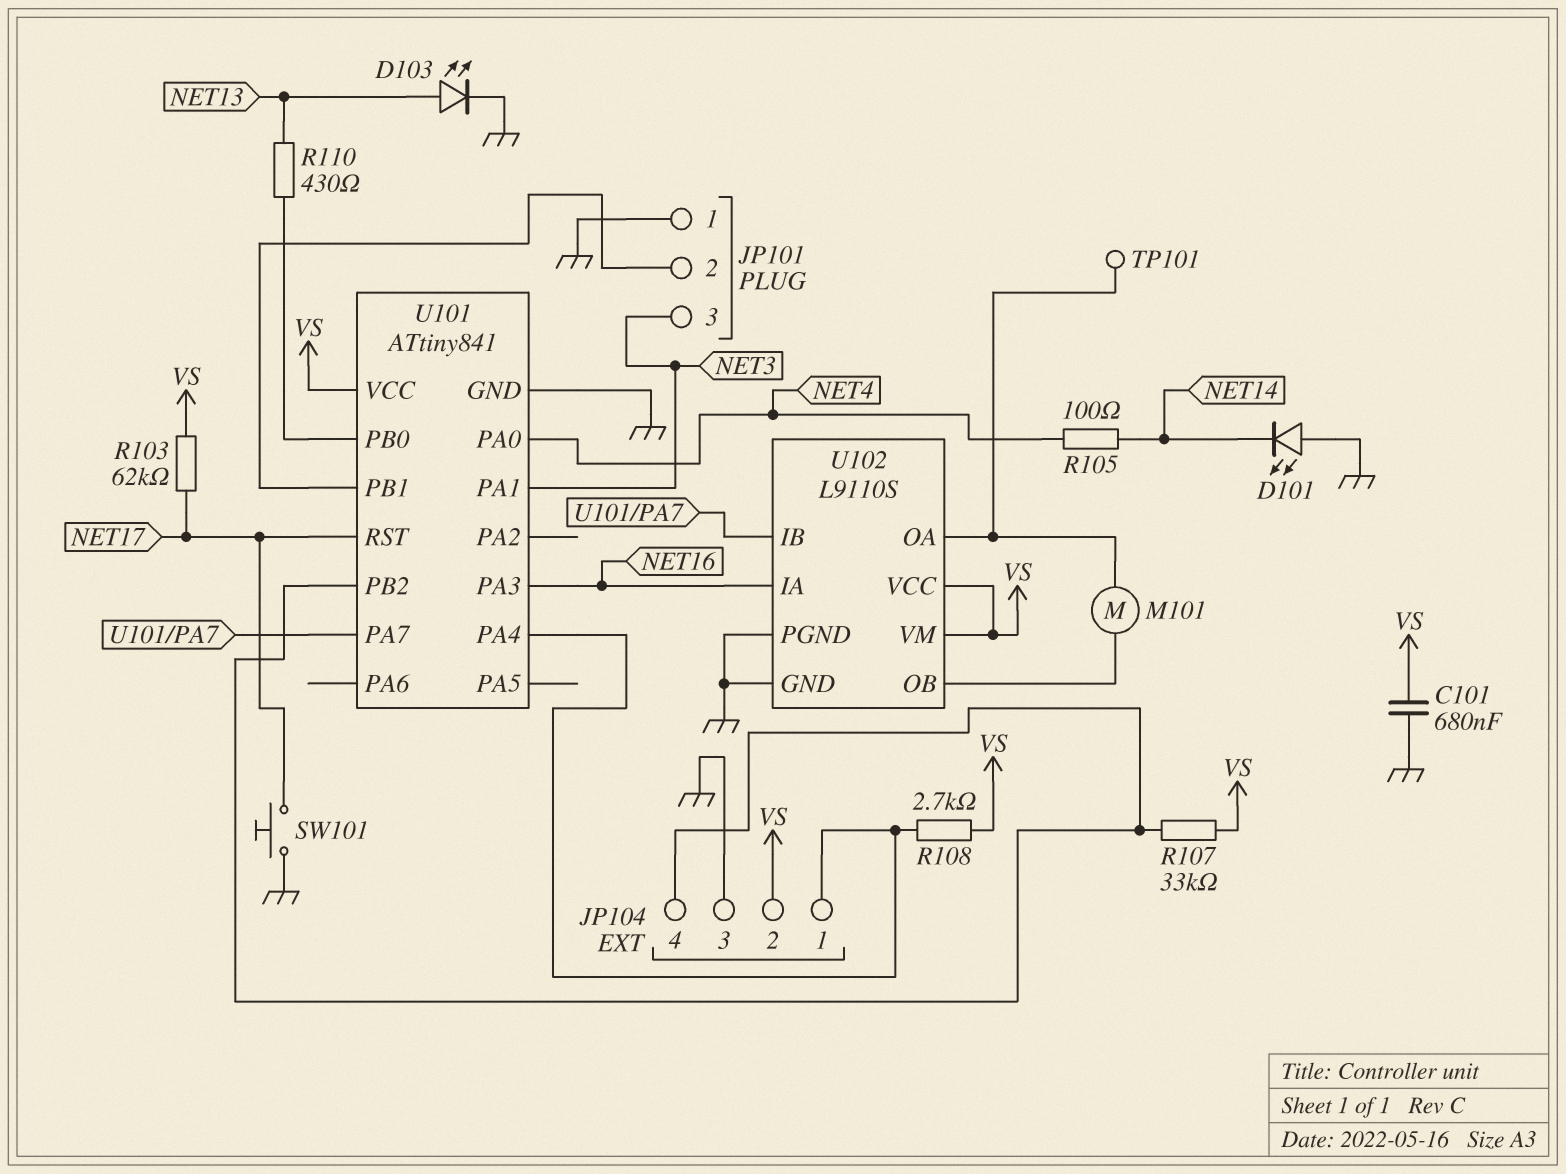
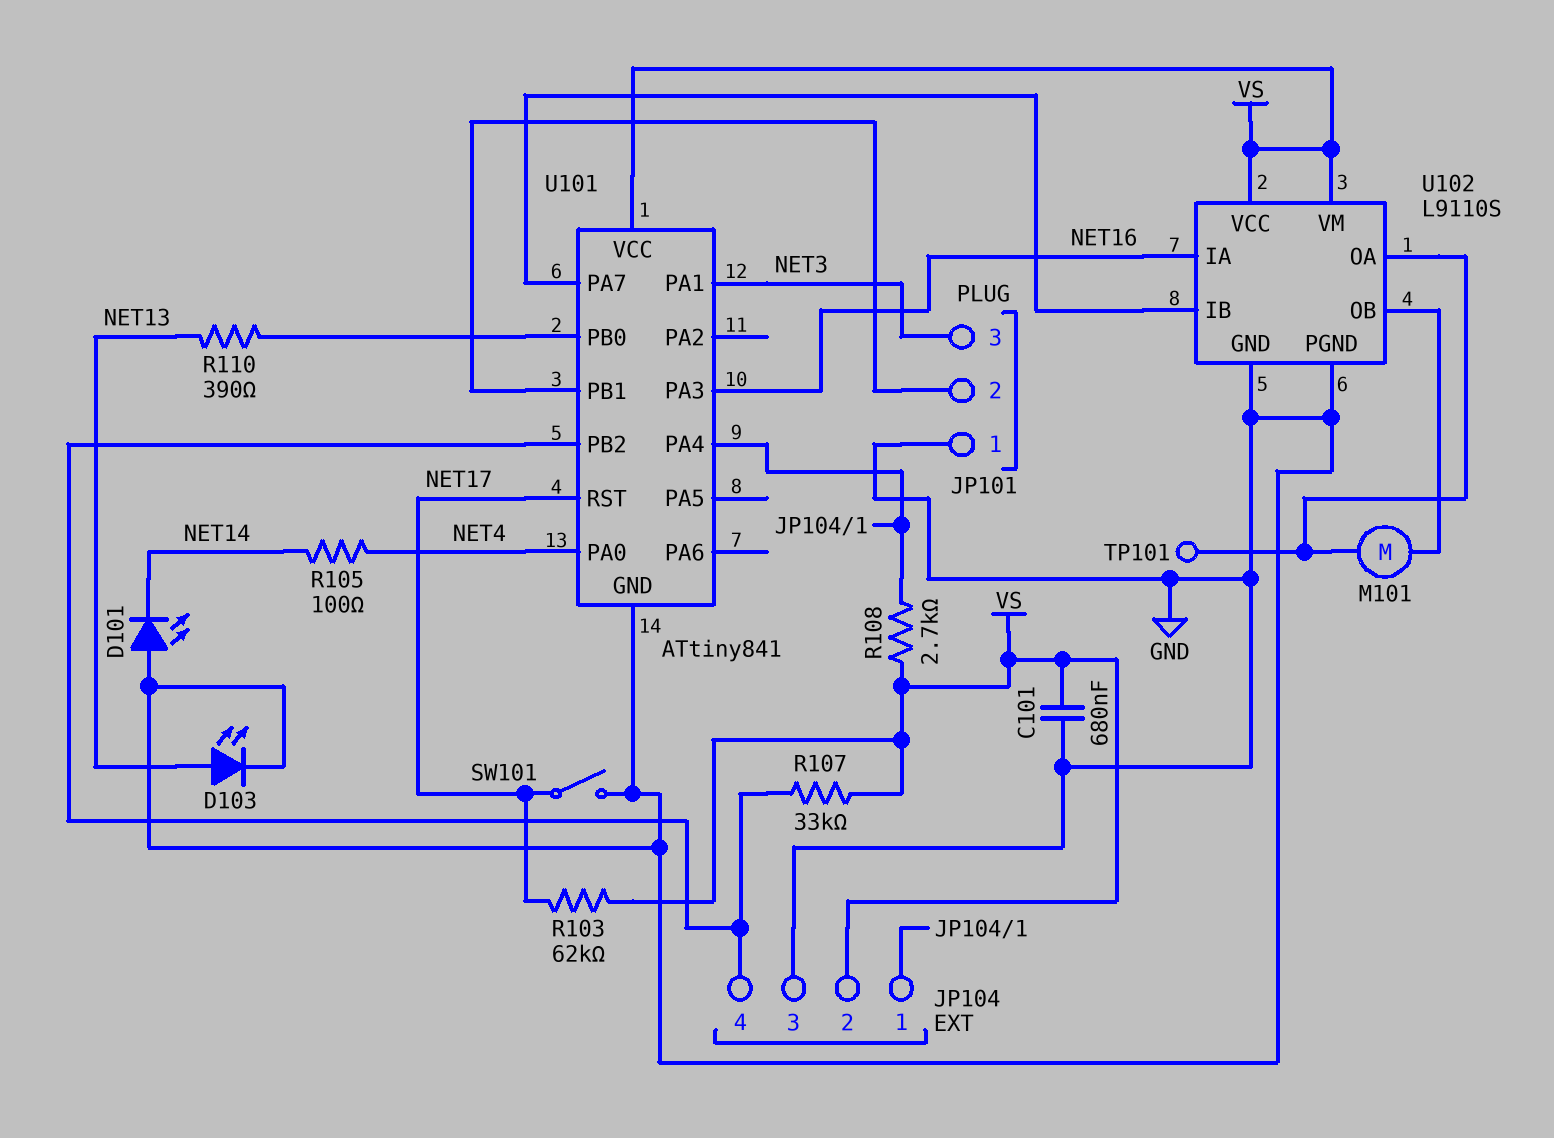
R110: 430 (NET13, U101/PB0) -> 390 (NET13, U101/PB0)
SW101: button (GND, NET17) -> switch (GND, NET17)

